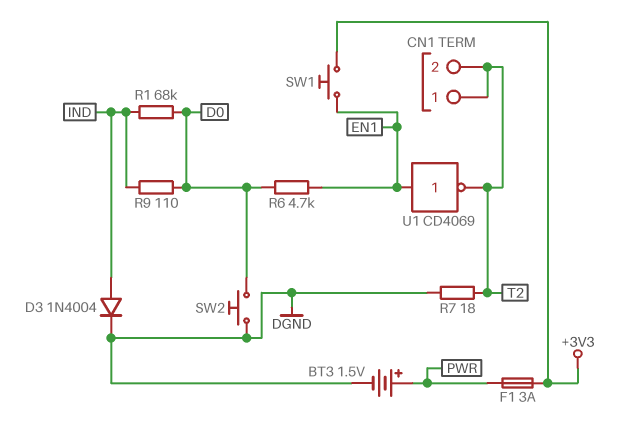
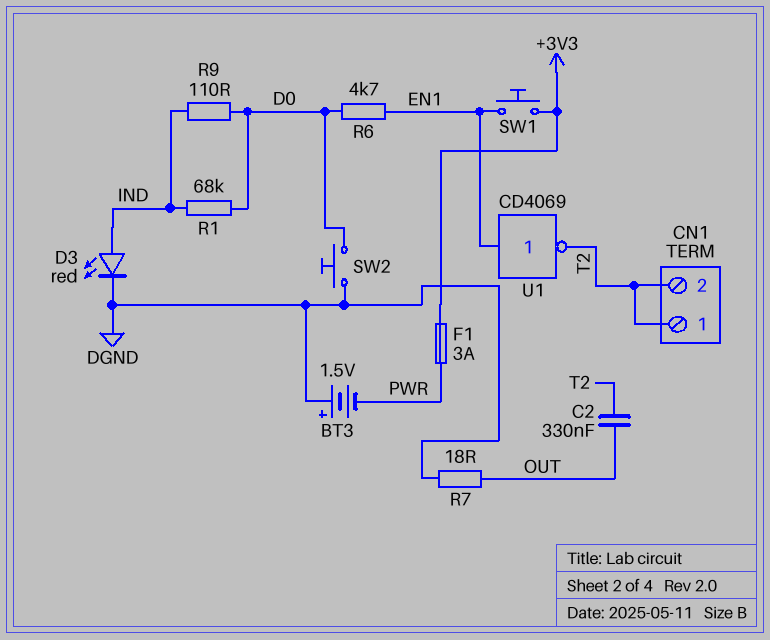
BT3: 1.5V (plus PWR, minus DGND) -> 1.5V (plus DGND, minus PWR)
C2: none -> 330nF (OUT, T2)
D3: diode 1N4004 (A IND, K DGND) -> LED red (A IND, K DGND)
R7: 18 (DGND, T2) -> 18 (DGND, OUT)

